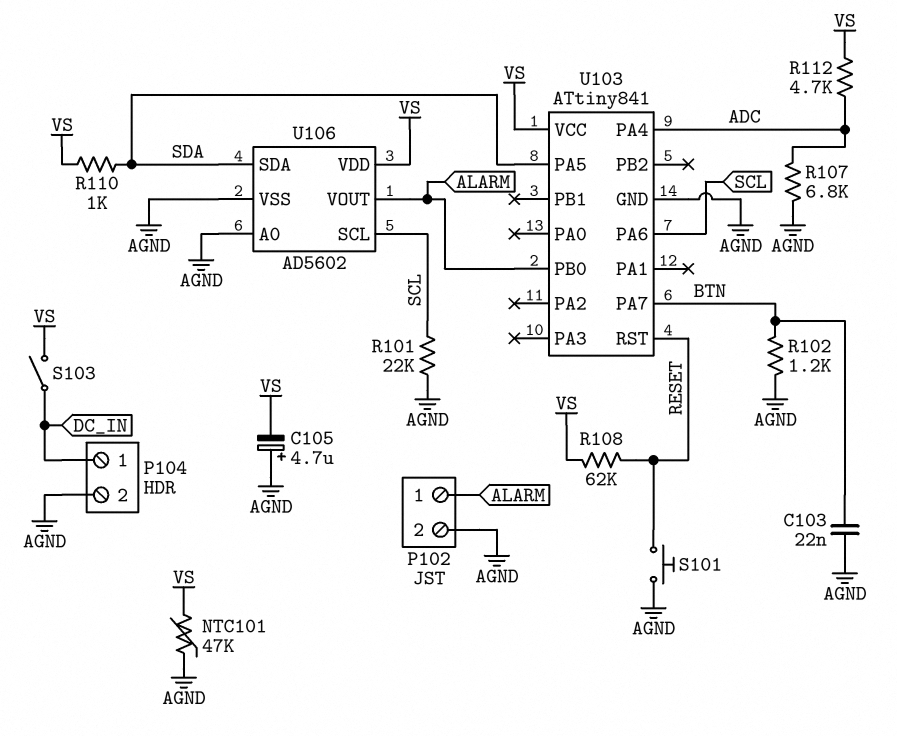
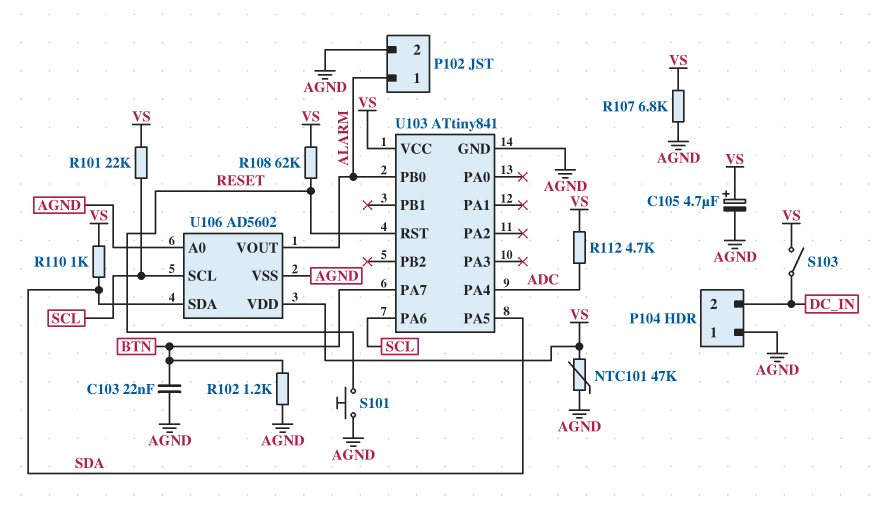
C105: 4.7uF (plus AGND, minus VS) -> 4.7uF (plus VS, minus AGND)
P104 pin 1: DC_IN -> AGND
P104 pin 2: AGND -> DC_IN
R101: 22k (AGND, SCL) -> 22k (SCL, VS)
R107: 6.8k (ADC, AGND) -> 6.8k (AGND, VS)

